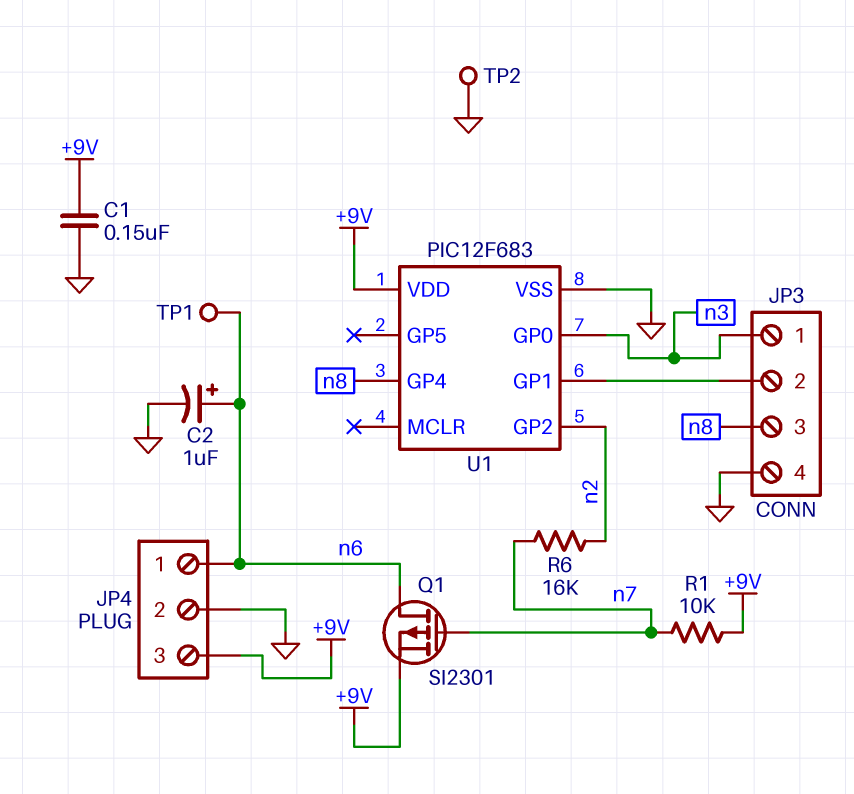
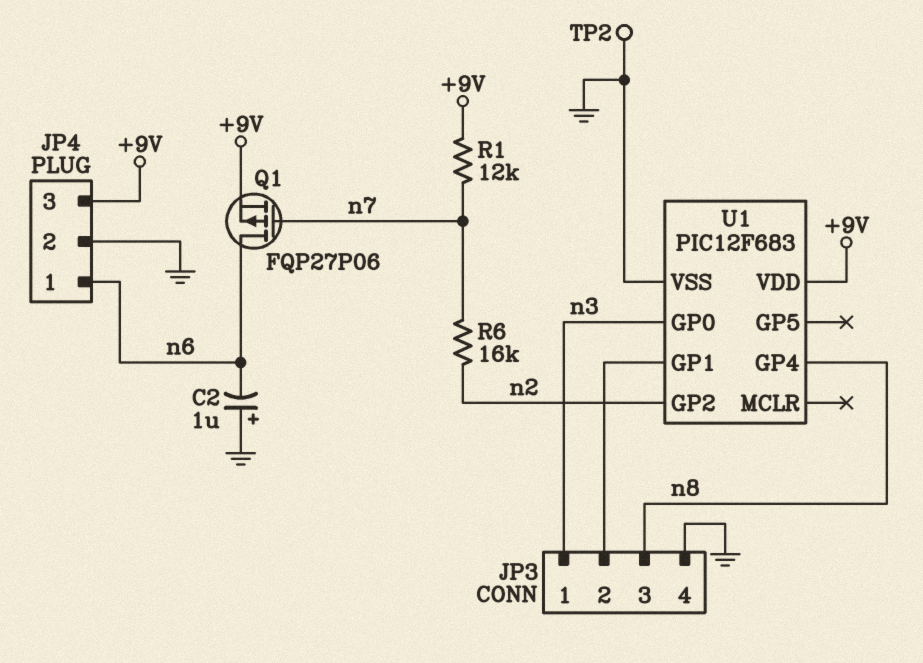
C1: 150nF (+9V, GND) -> none
C2: 1uF (plus n6, minus GND) -> 1uF (plus GND, minus n6)
Q1: PMOS SI2301 (G n7, D n6, S +9V) -> PMOS FQP27P06 (G n7, D n6, S +9V)
R1: 10k (+9V, n7) -> 12k (+9V, n7)
TP1: test point (n6) -> none

